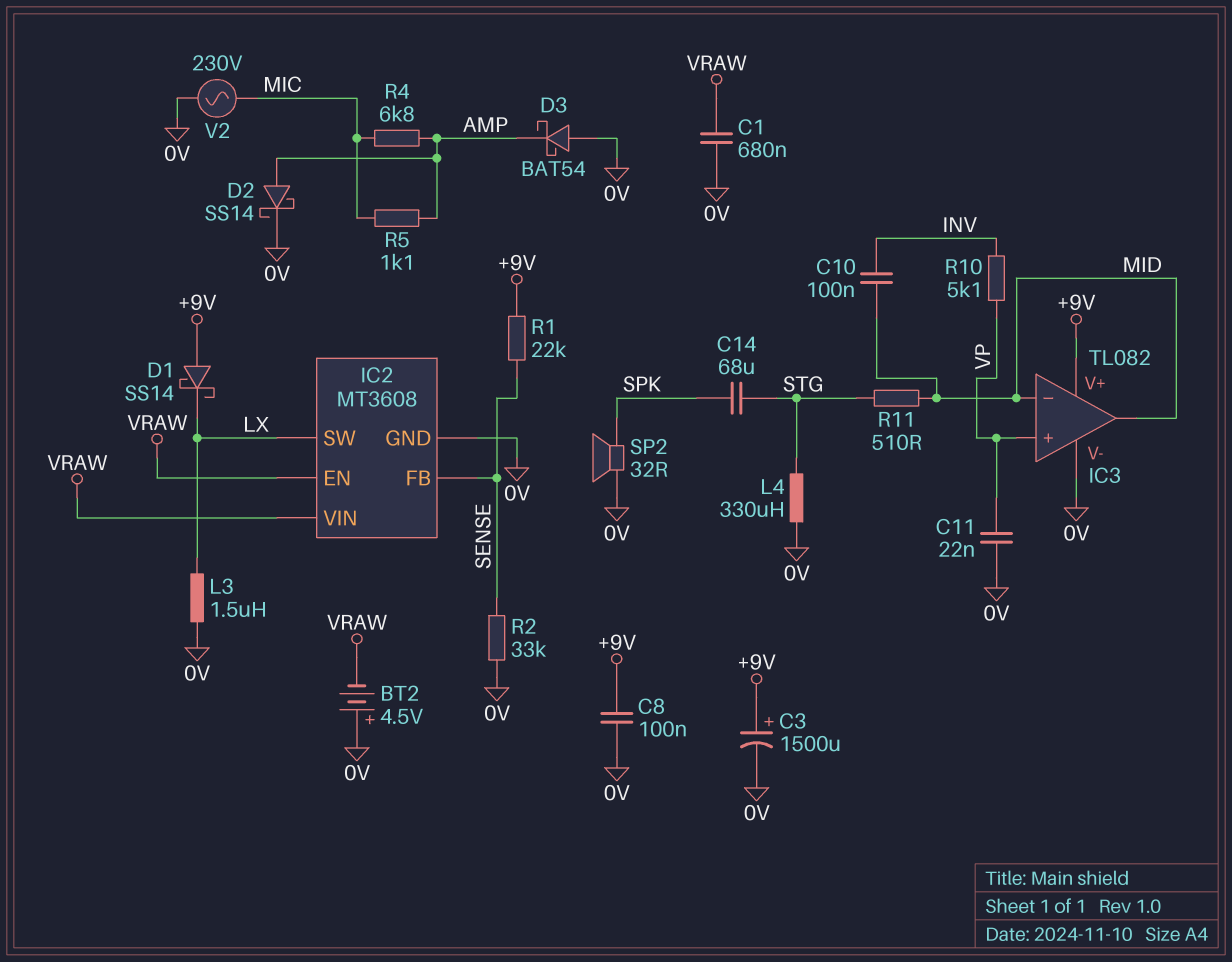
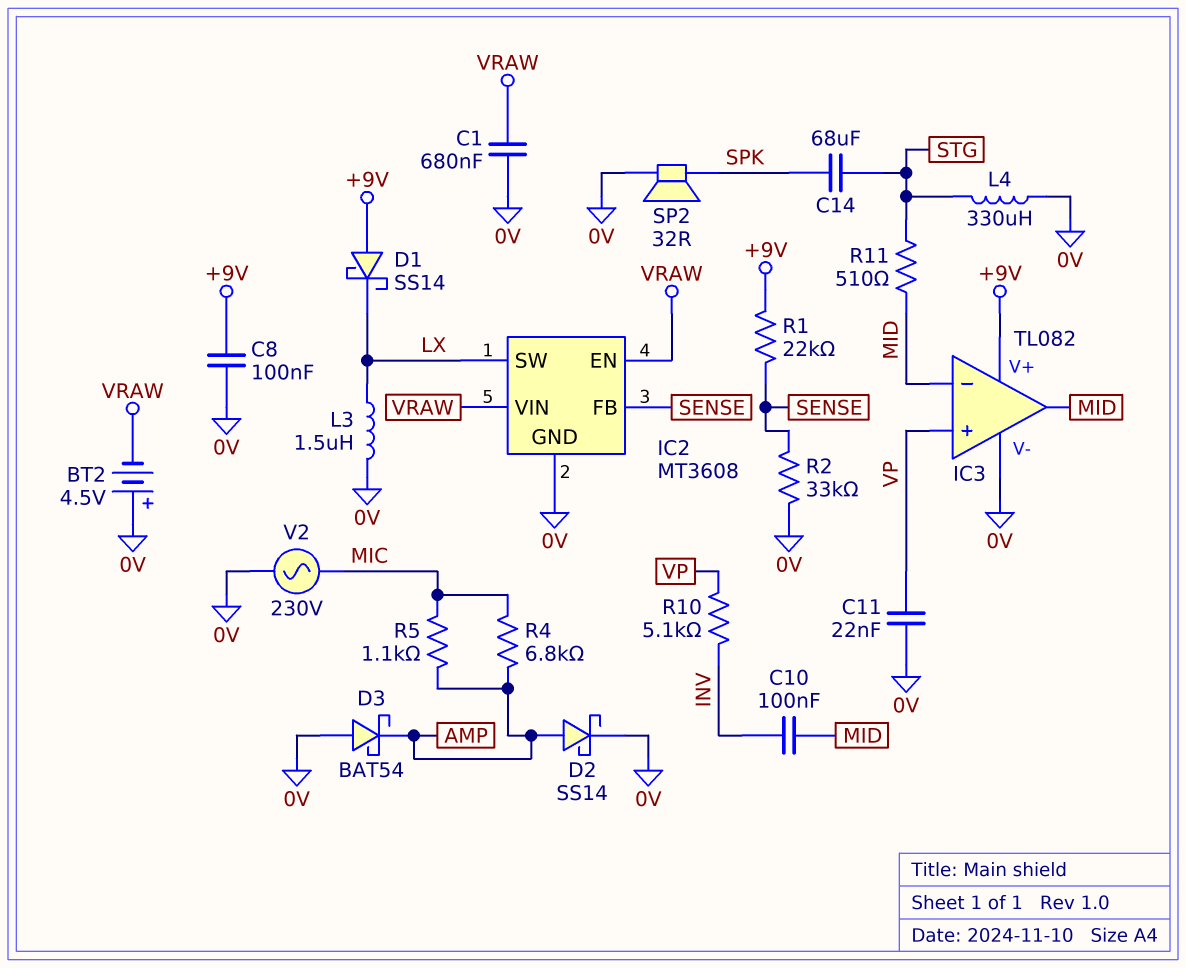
C3: 1500uF (plus +9V, minus 0V) -> none

